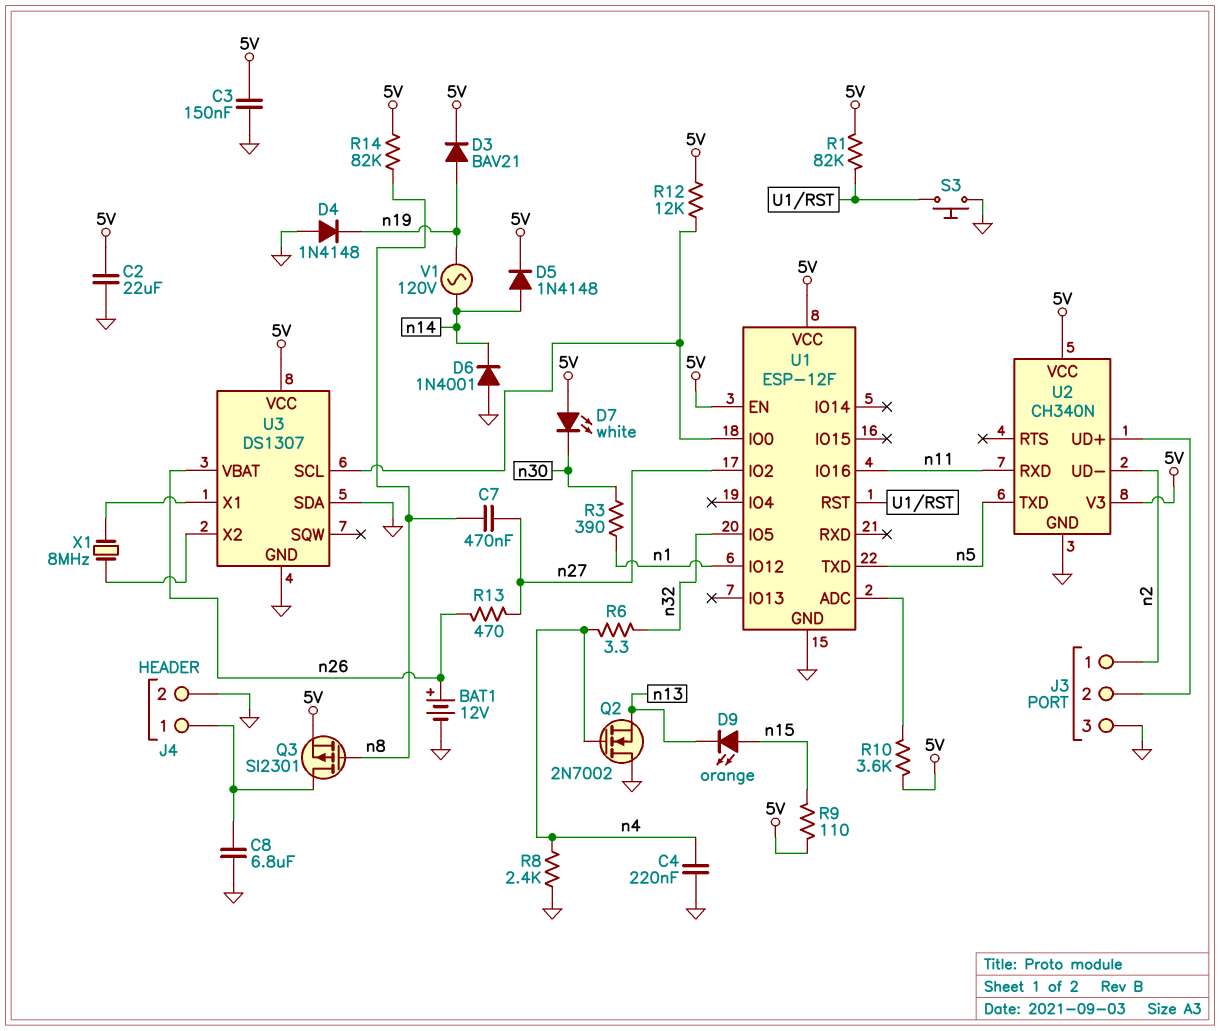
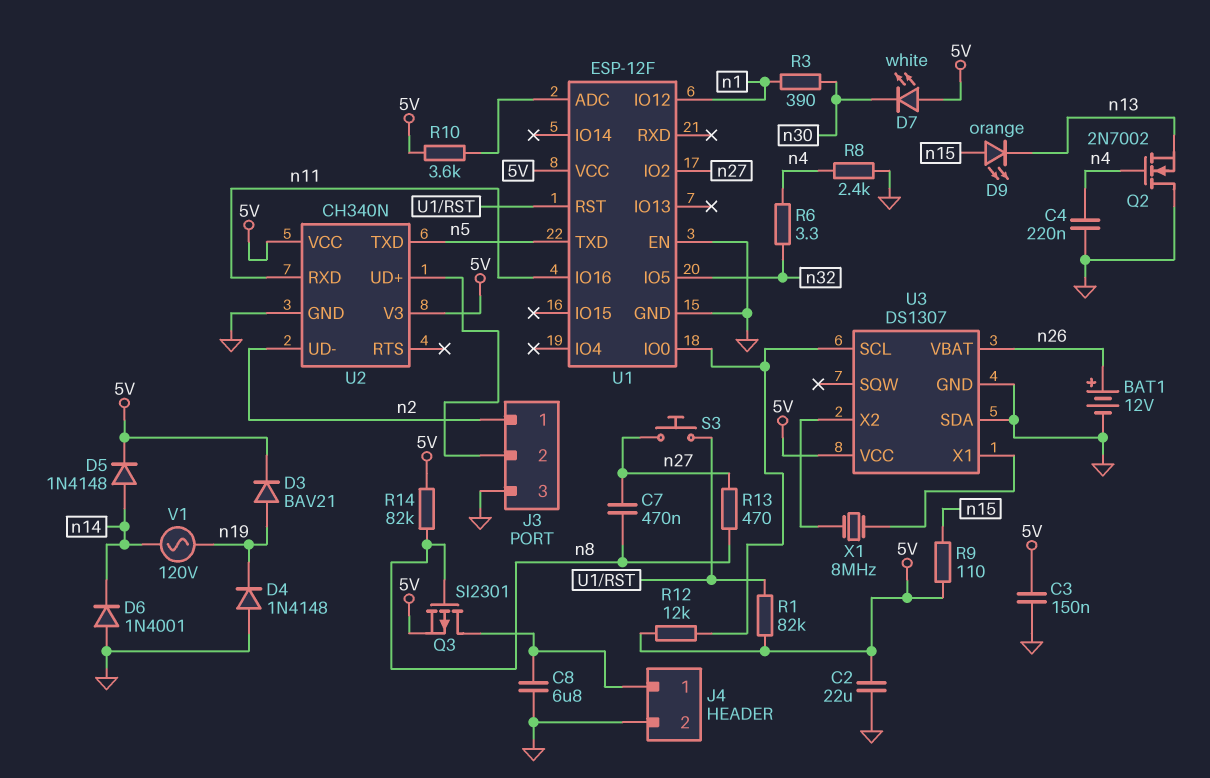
R13: 470 (n26, n27) -> 470 (n8, n27)
S3: button (GND, U1/RST) -> button (U1/RST, n27)
U1 pin EN: 5V -> GND

